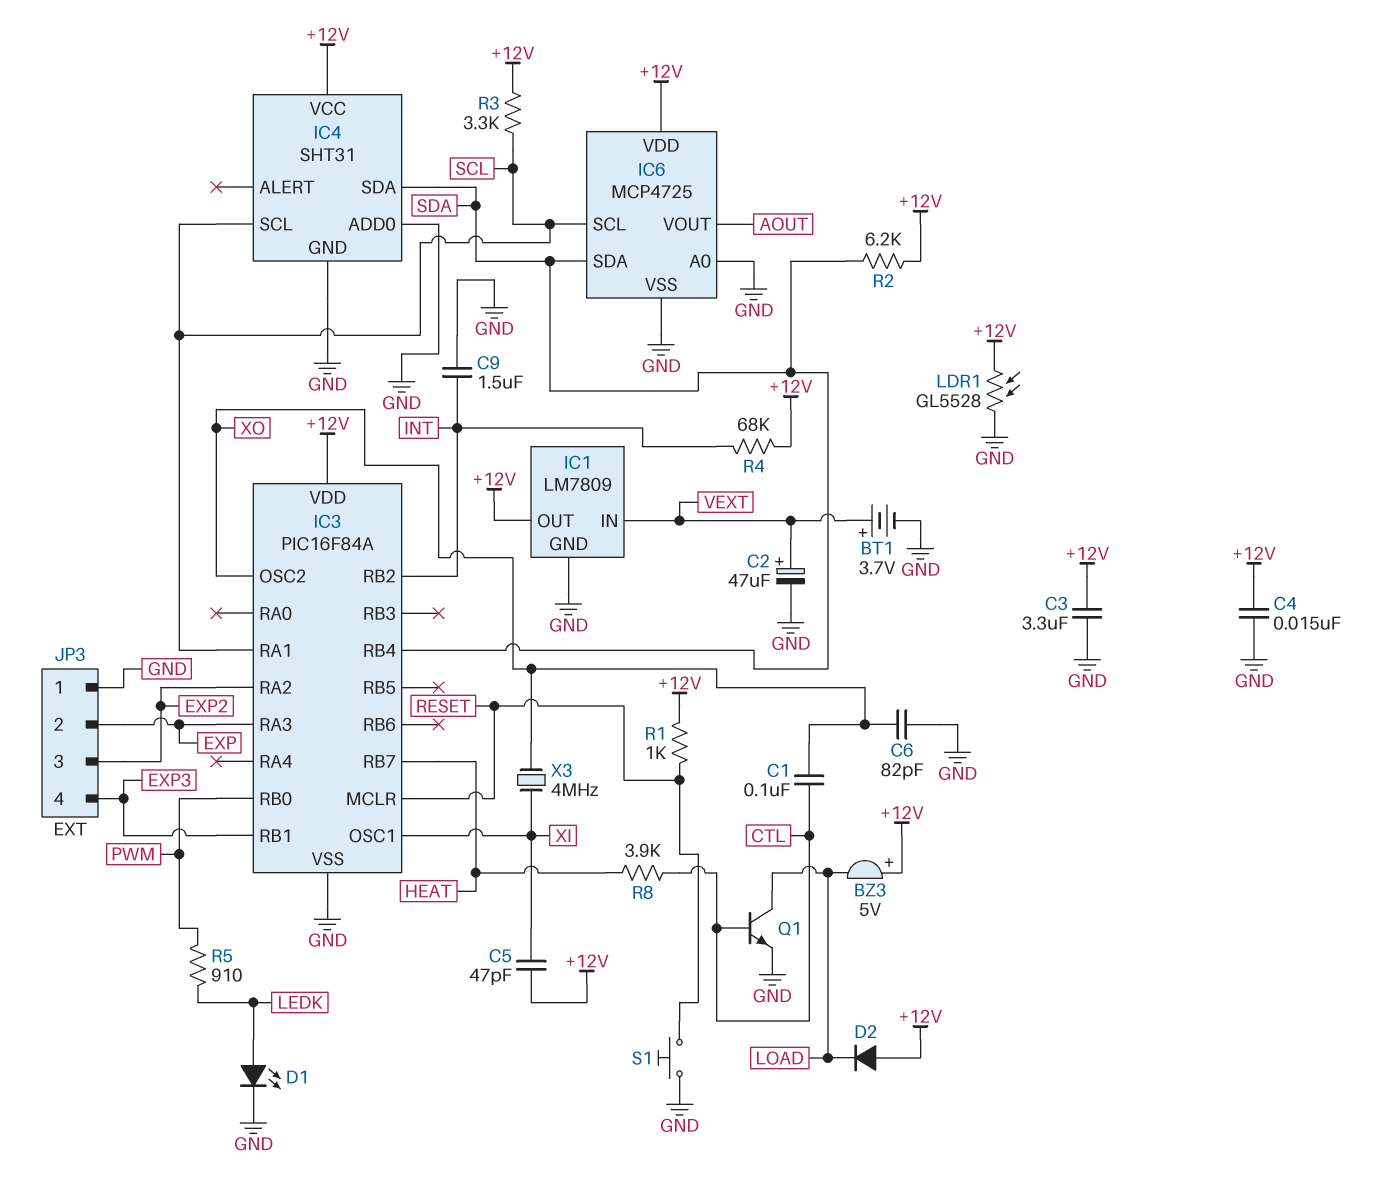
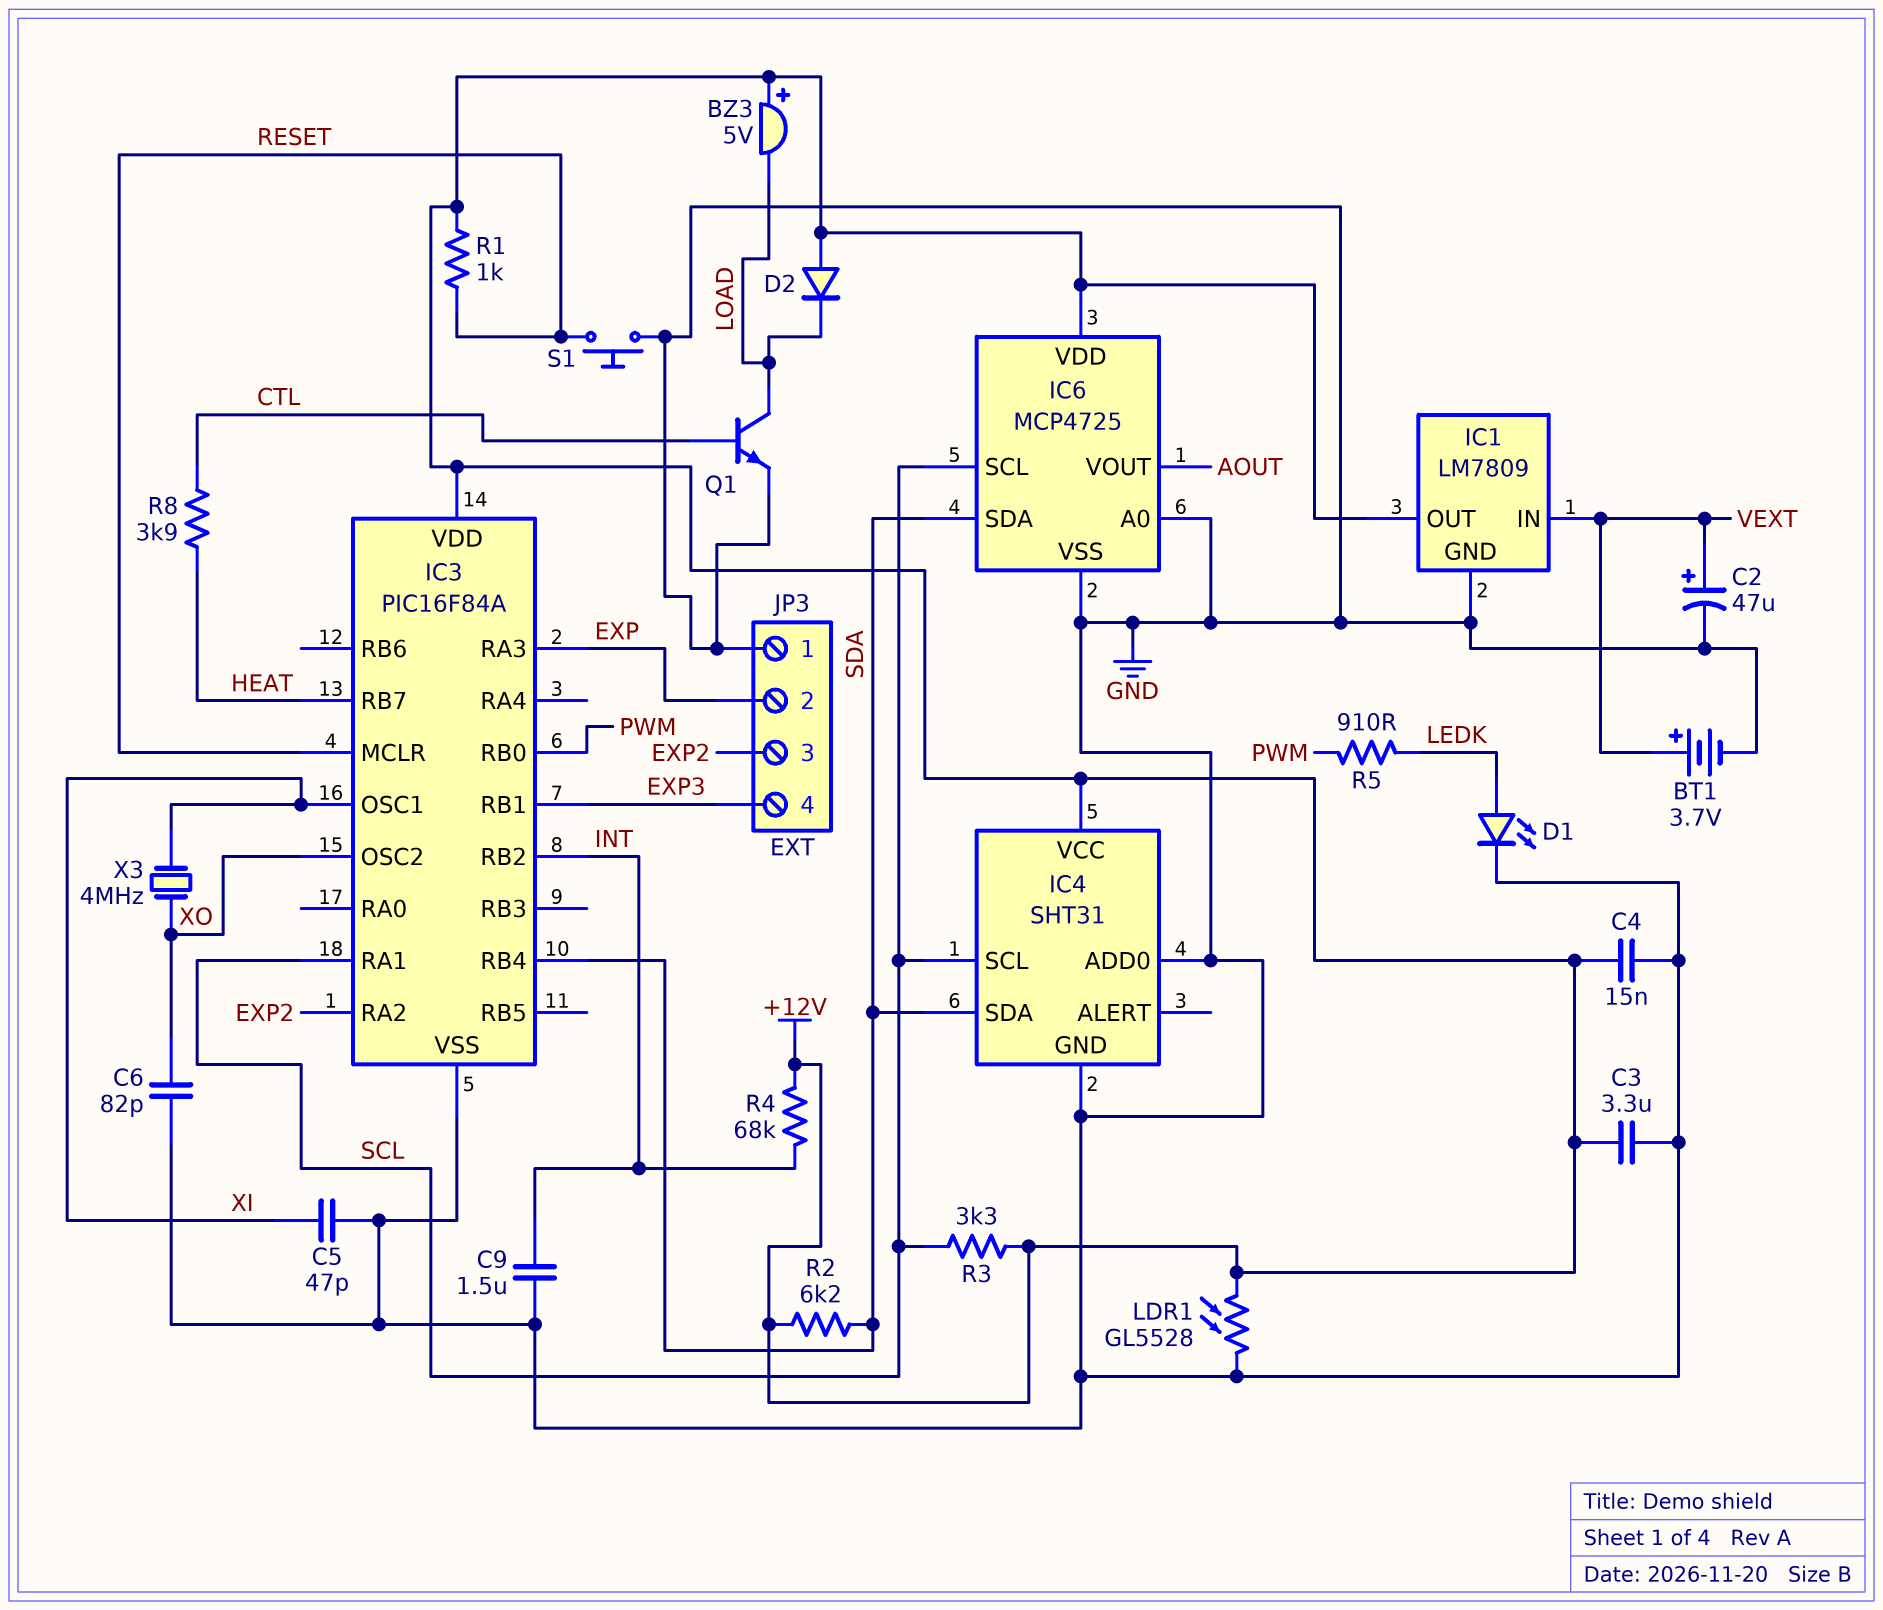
C1: 100nF (CTL, XO) -> none
C5: 47pF (+12V, XI) -> 47pF (GND, XI)

